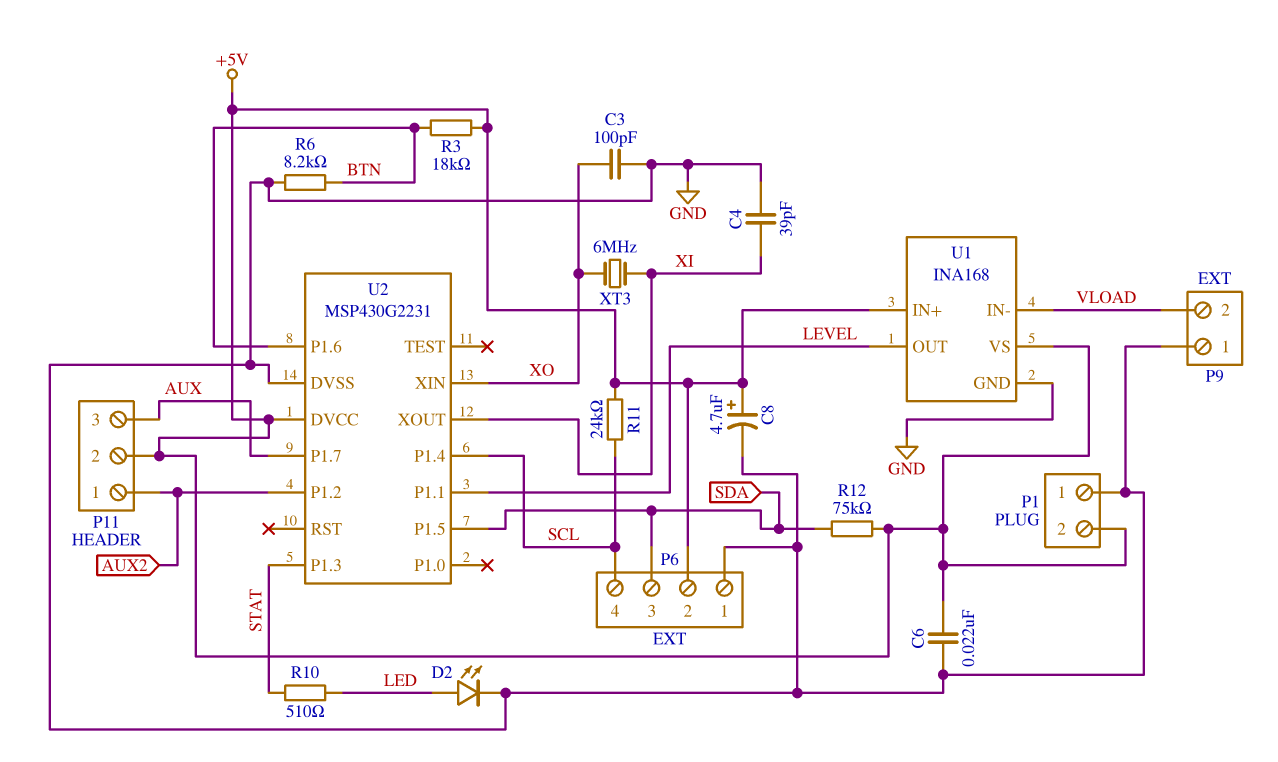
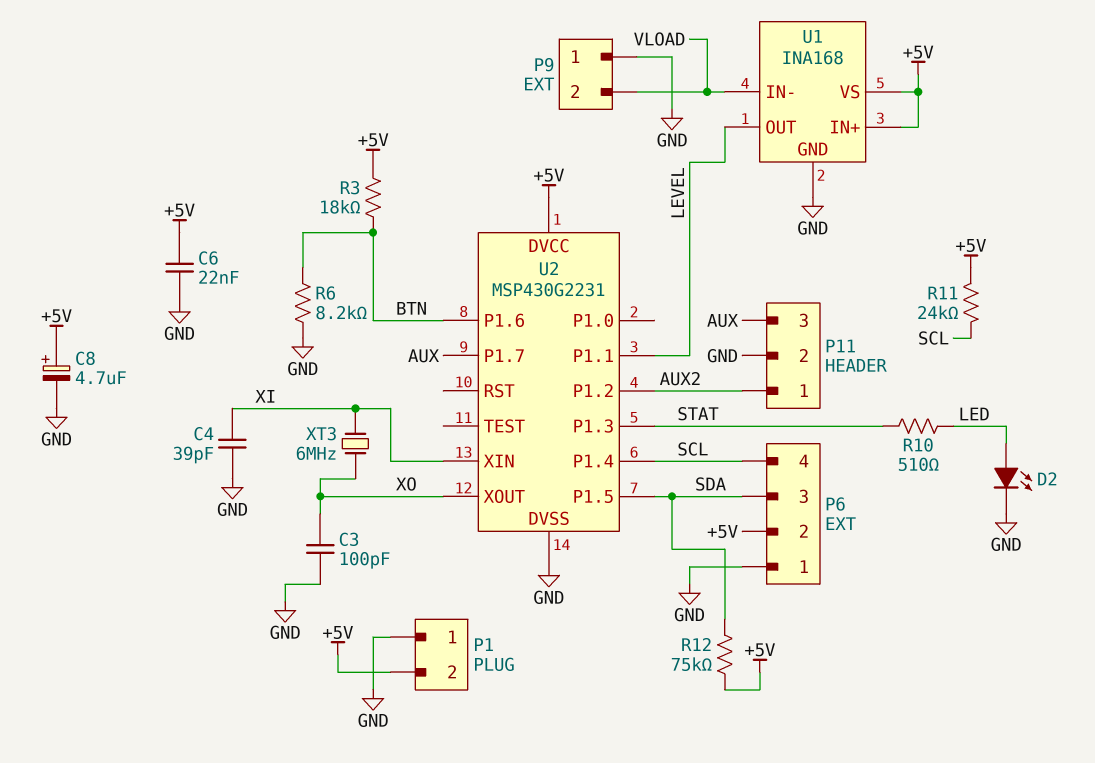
P11 pin 2: +5V -> GND
U2 pin XIN: XO -> XI
U2 pin XOUT: XI -> XO

